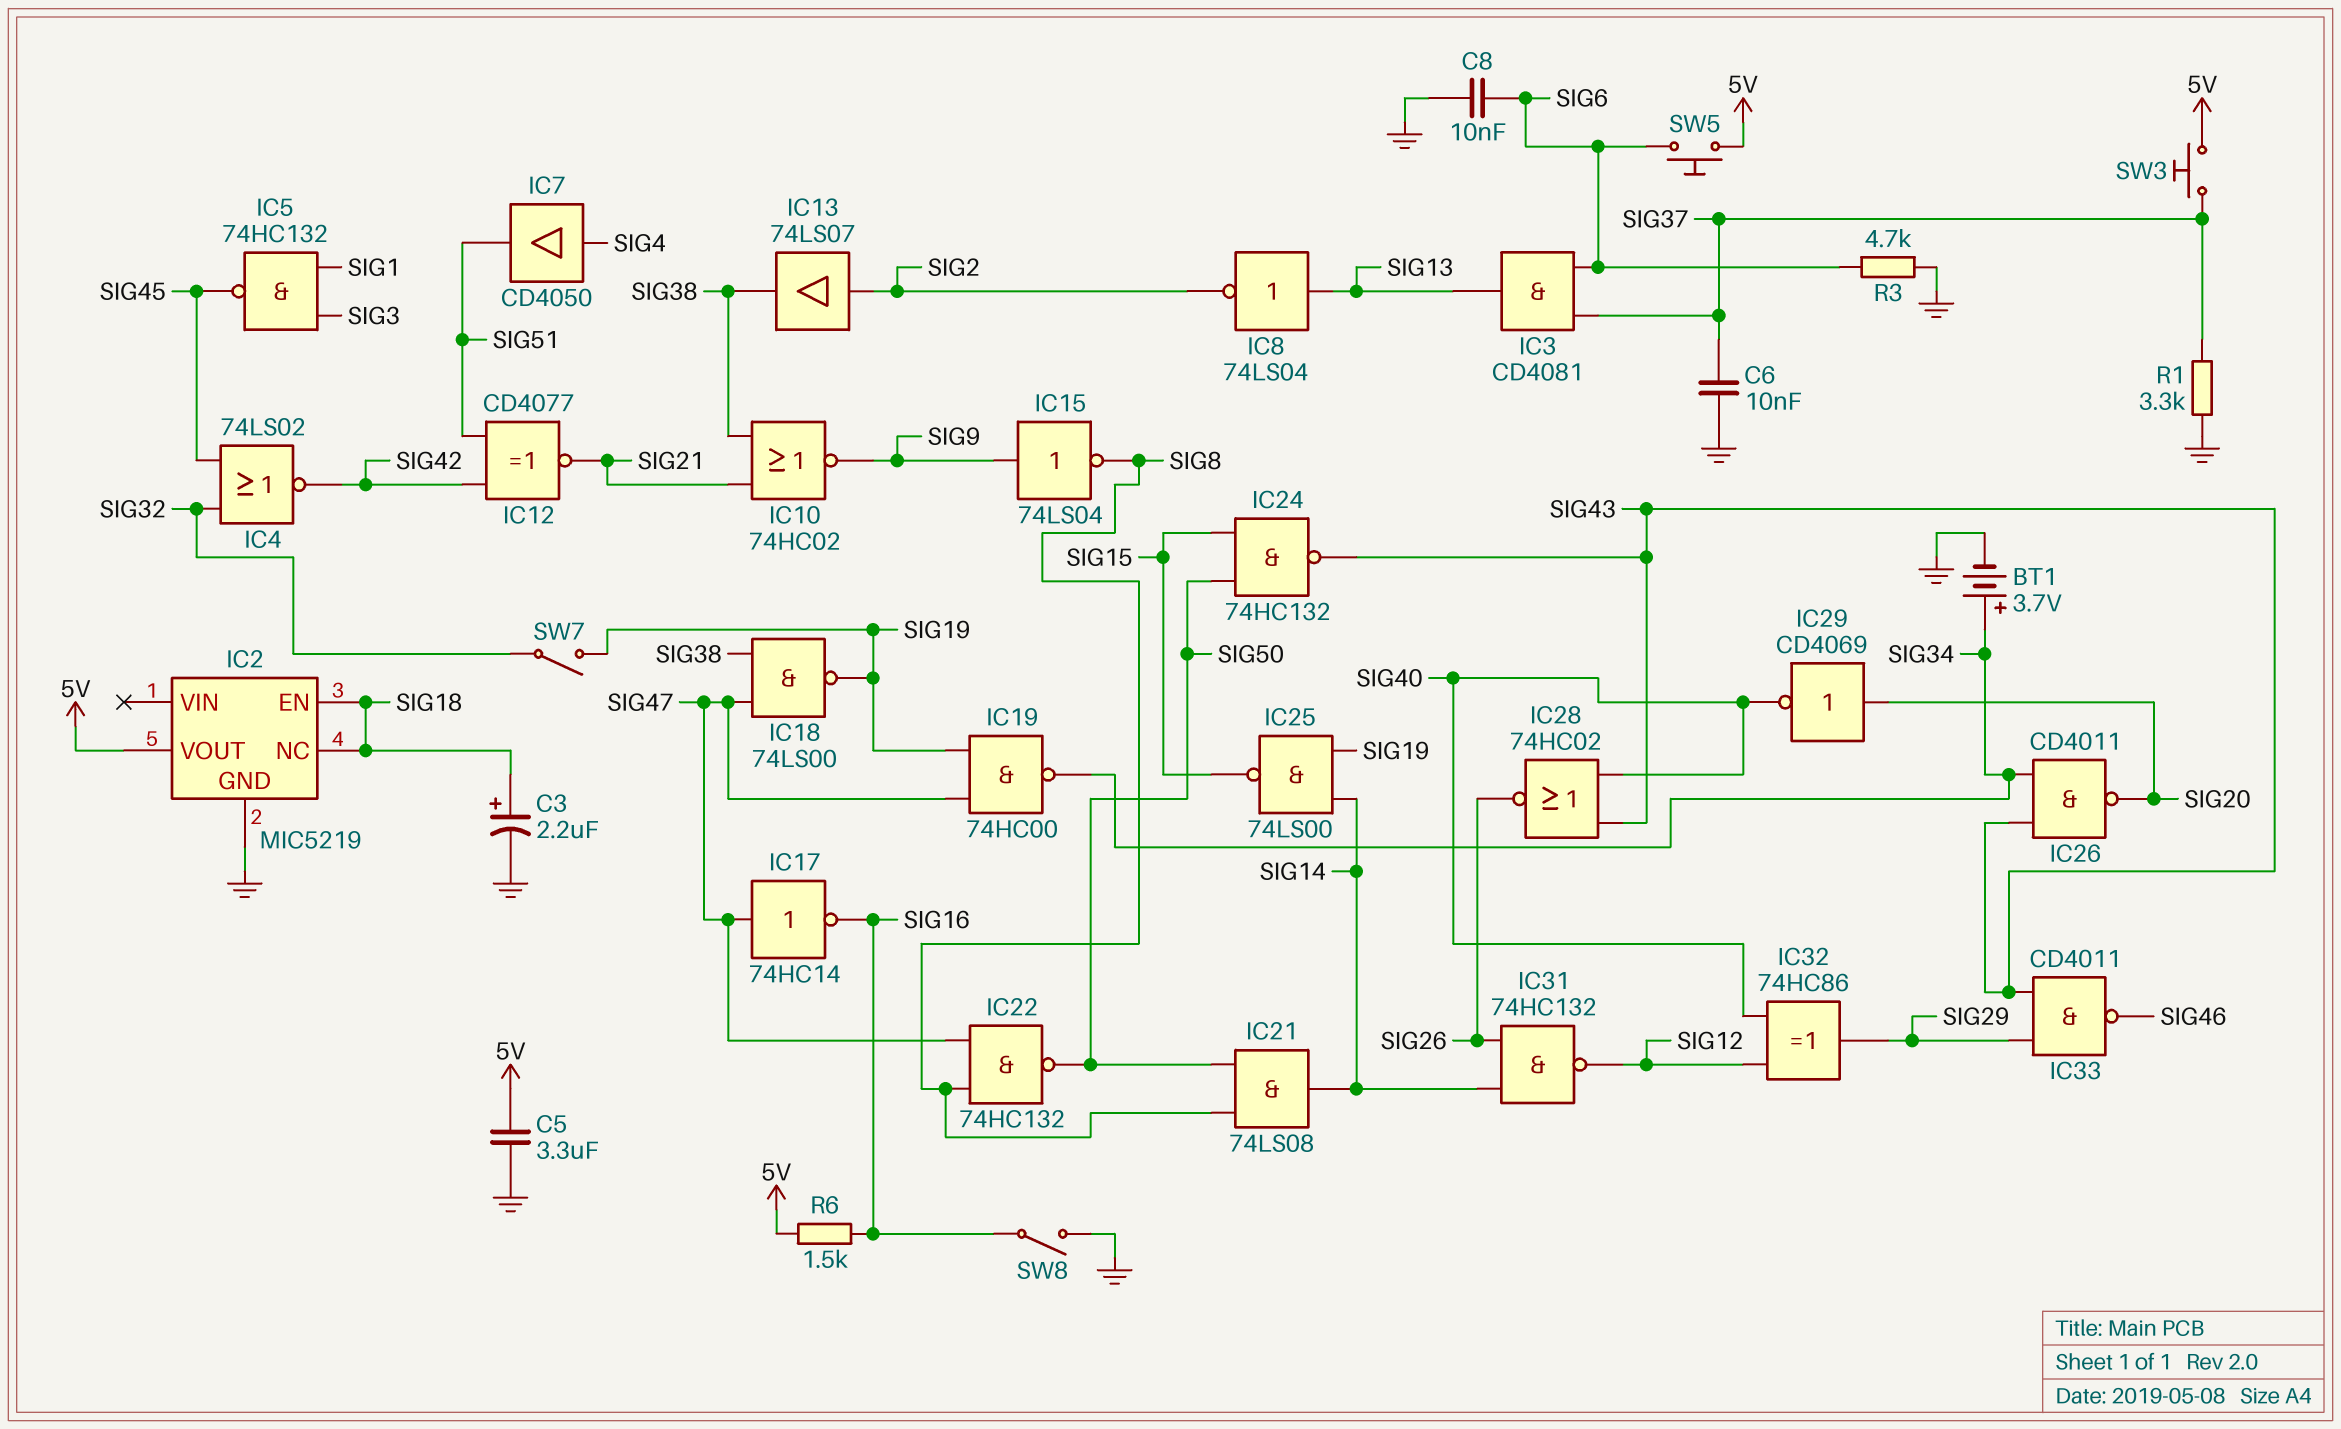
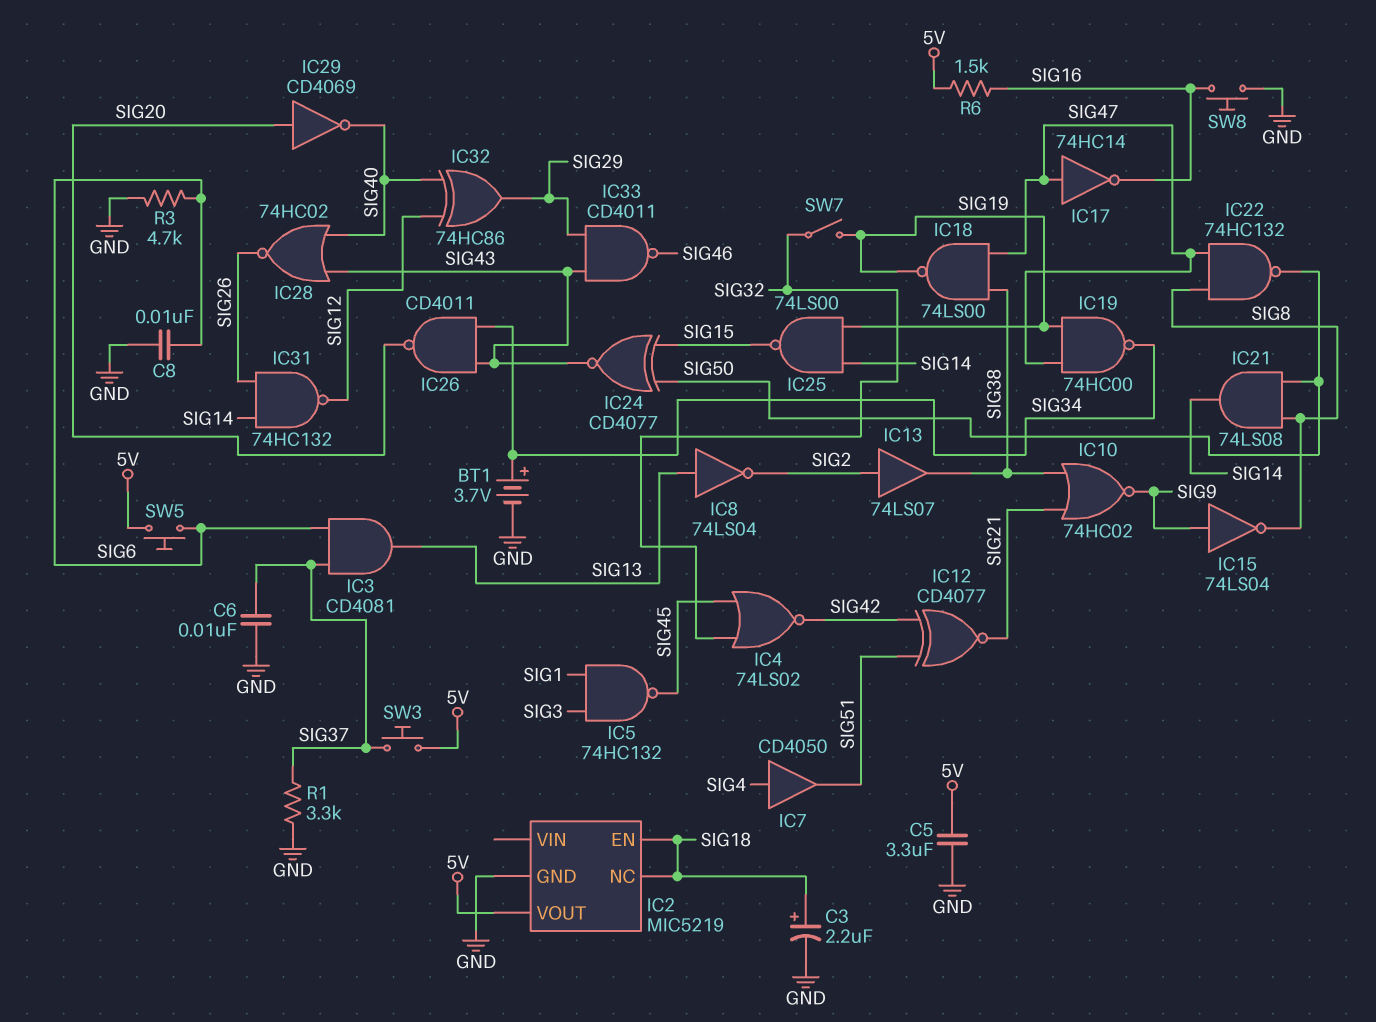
IC24: NAND 74HC132 (in SIG15, in SIG50, out SIG43) -> XNOR CD4077 (in SIG15, in SIG50, out SIG43)
SW8: switch (GND, SIG16) -> button (GND, SIG16)

